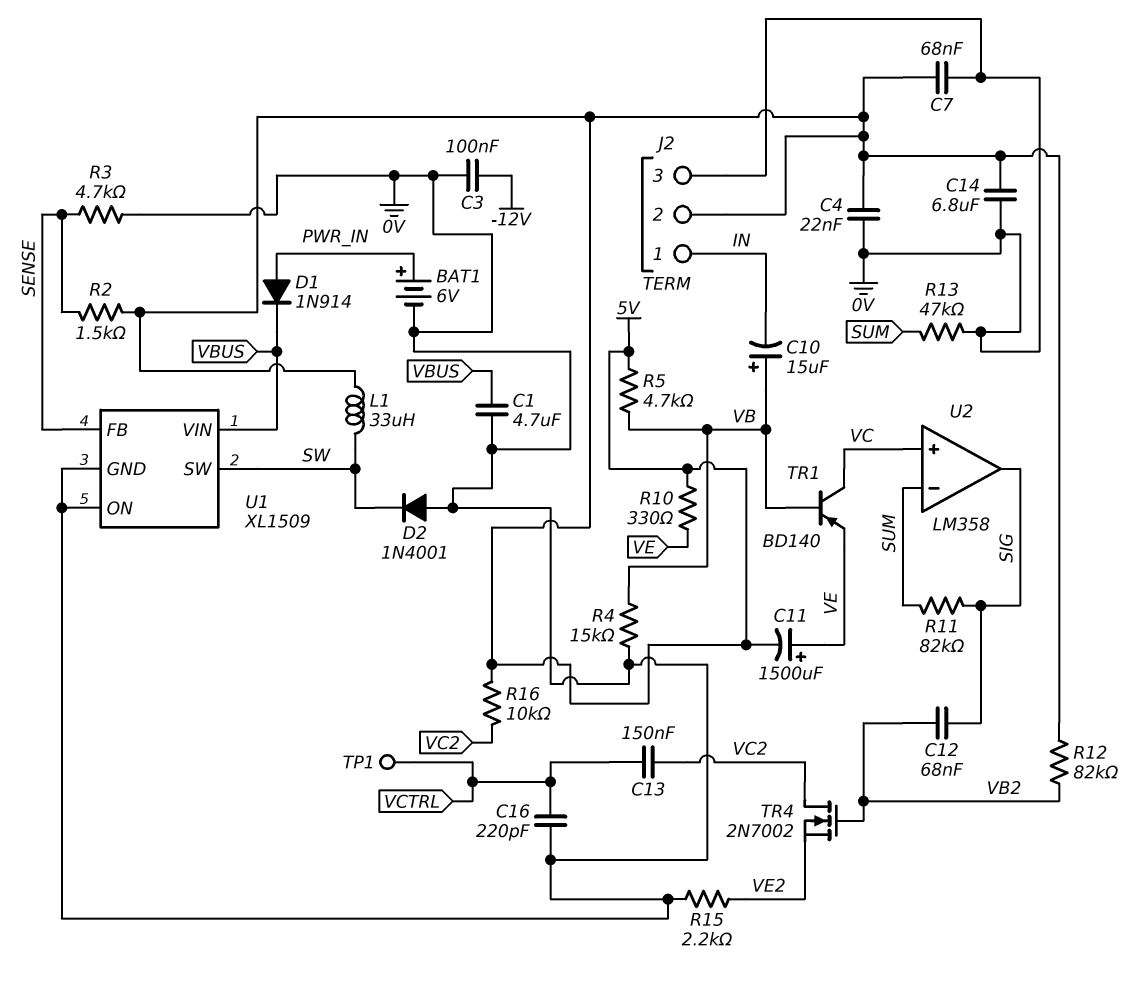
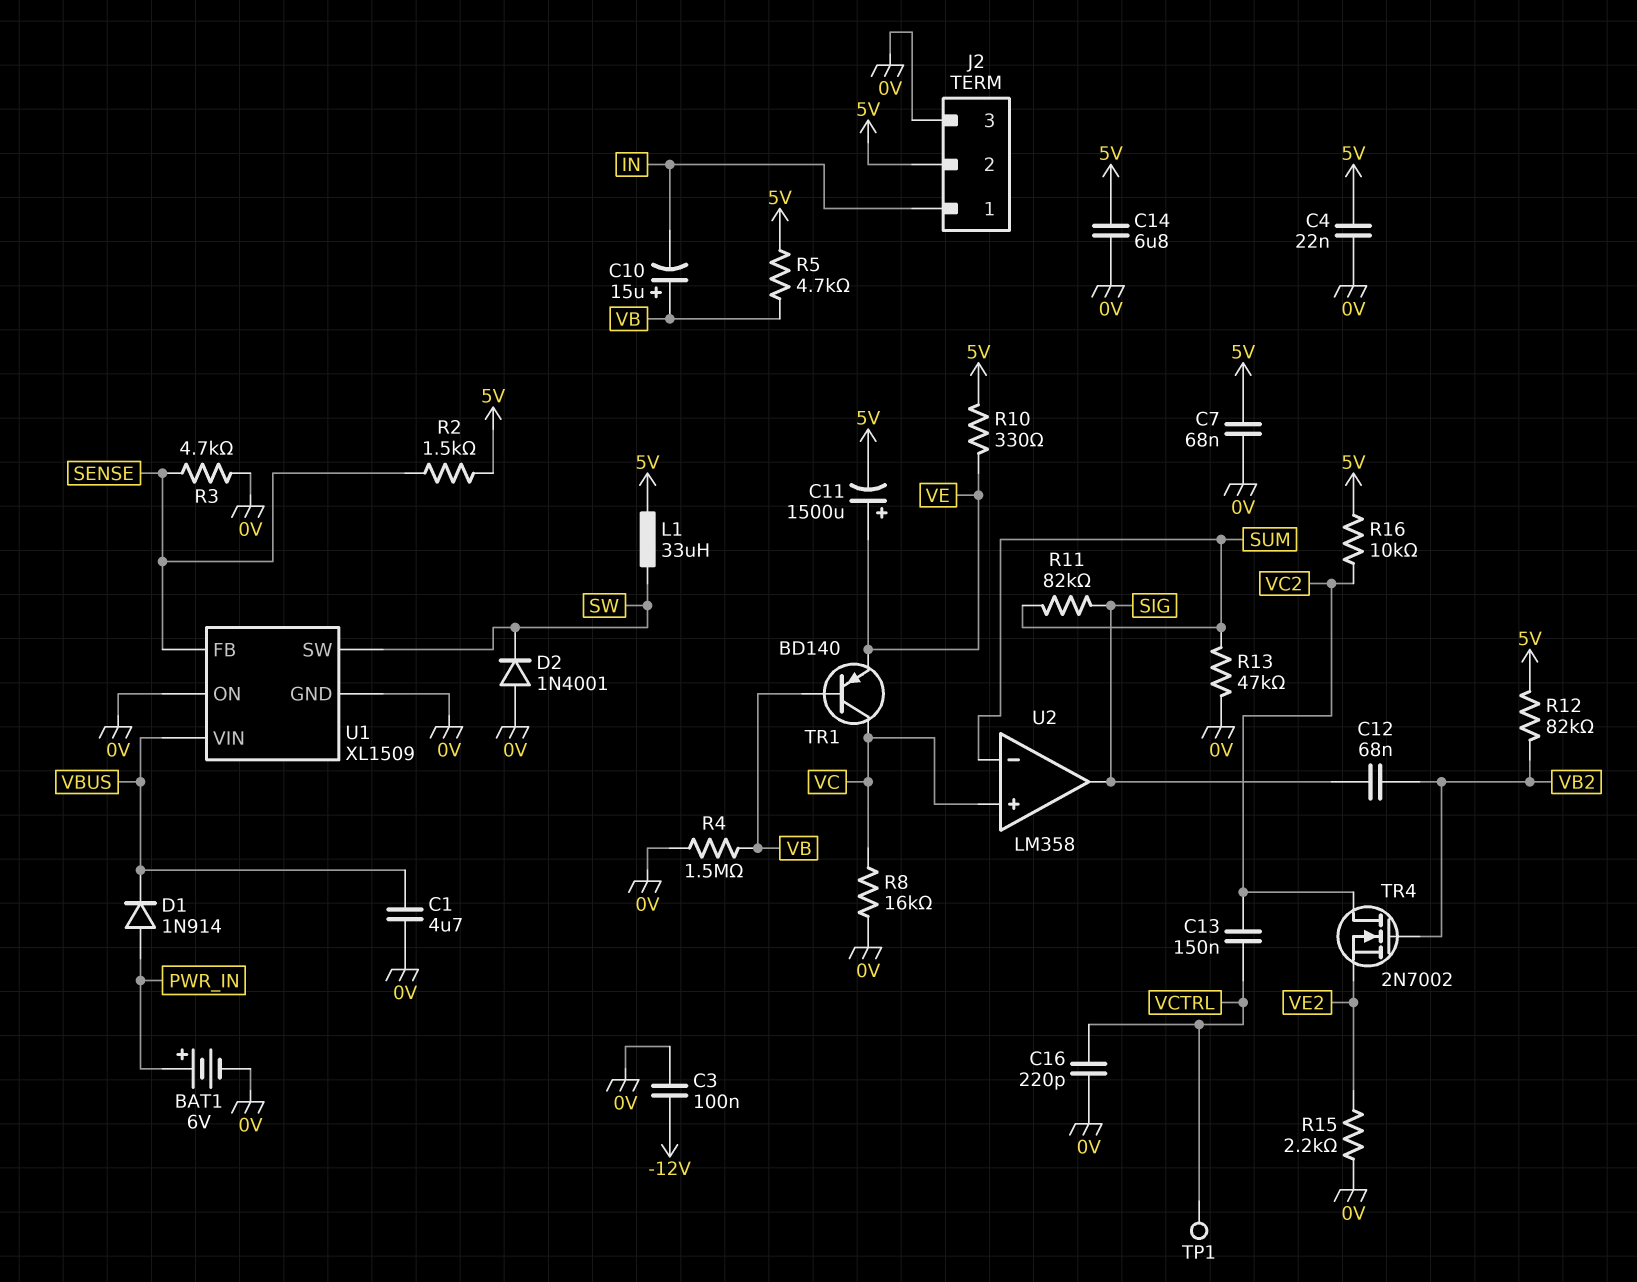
R4: 15k (0V, VB) -> 1.5M (0V, VB)
R8: none -> 16k (0V, VC)

